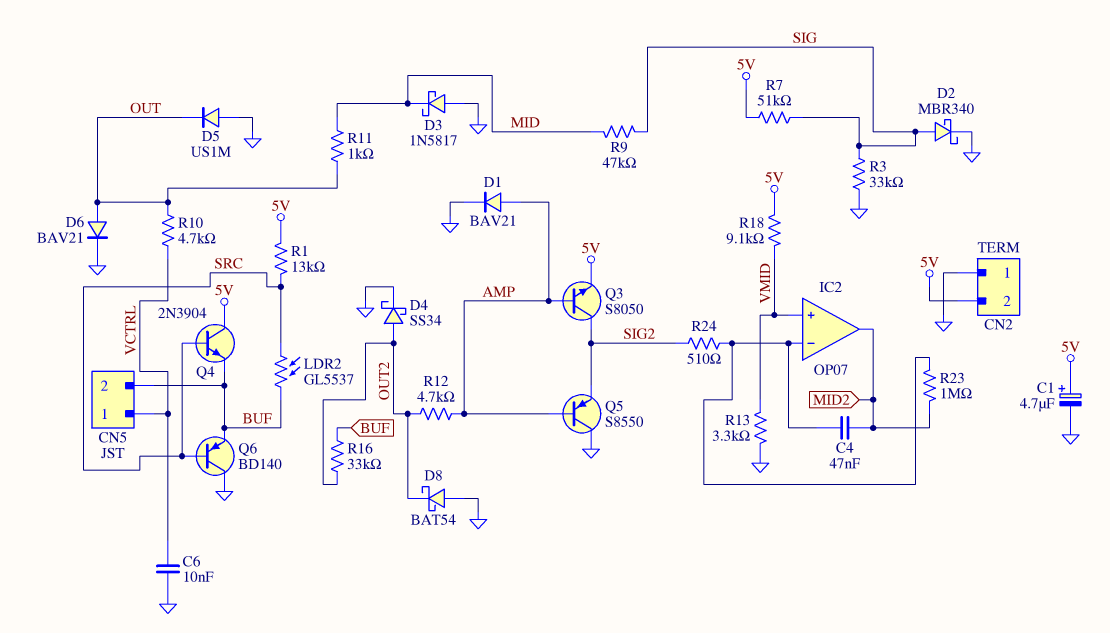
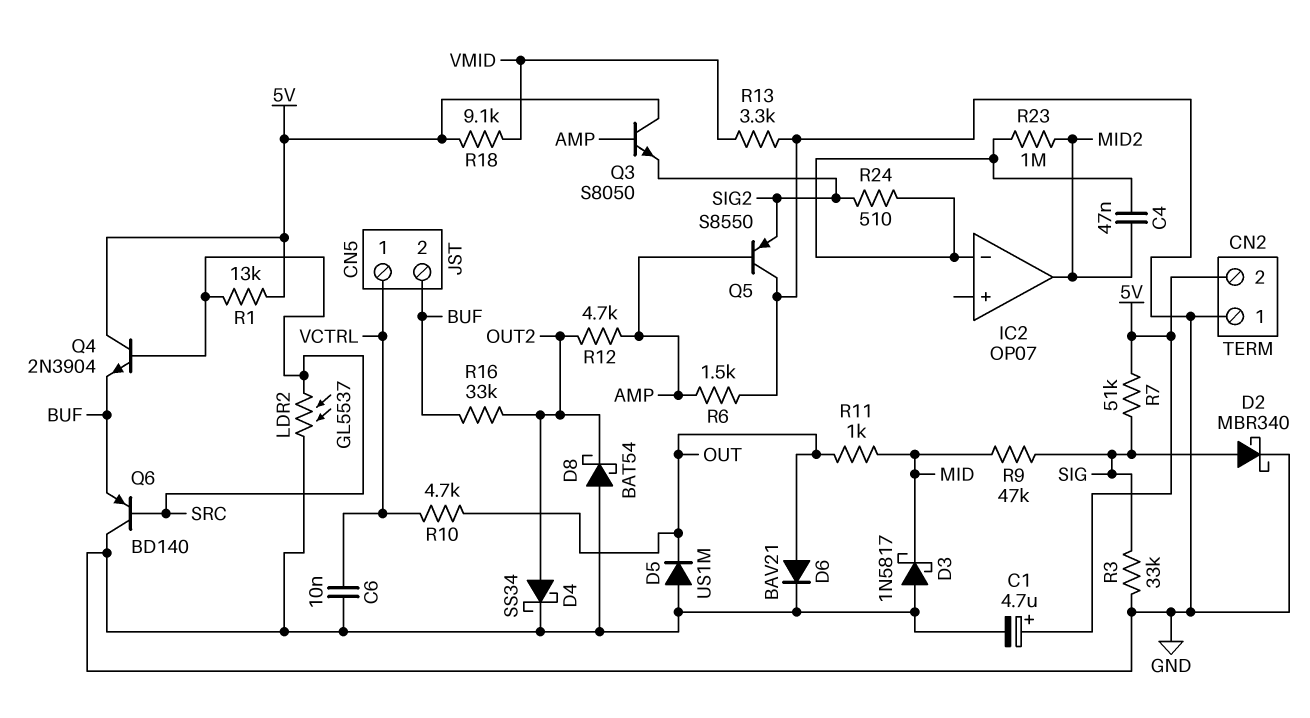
D1: diode BAV21 (A AMP, K GND) -> none
IC2 pin in+: VMID -> none
LDR2: GL5537 (BUF, SRC) -> GL5537 (GND, SRC)
Q3: NPN S8050 (B AMP, C SIG2, E 5V) -> NPN S8050 (B AMP, C 5V, E SIG2)
R6: none -> 1.5k (AMP, GND)

